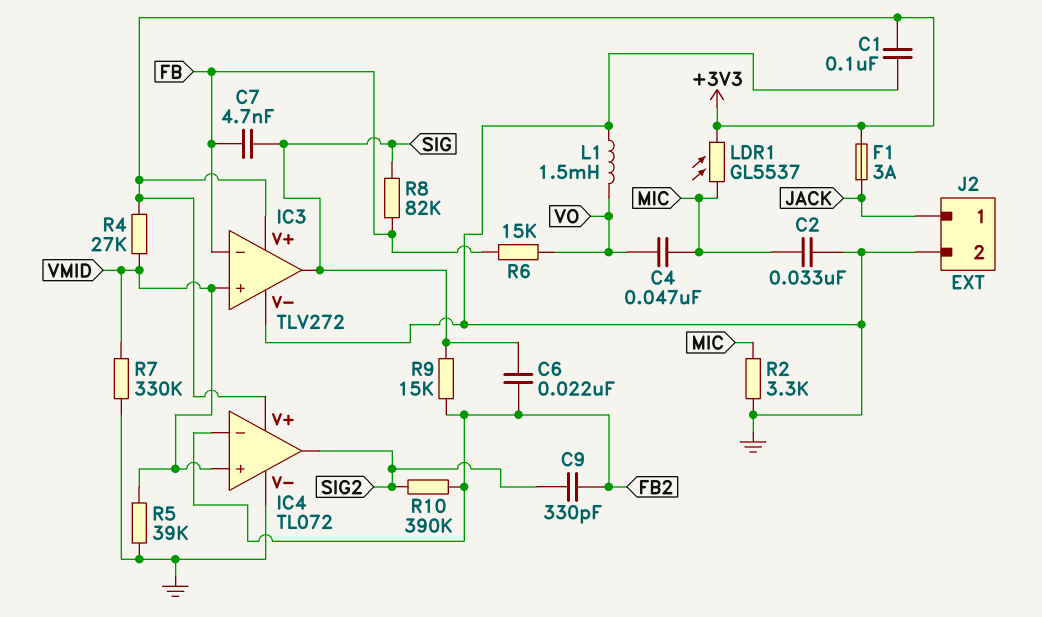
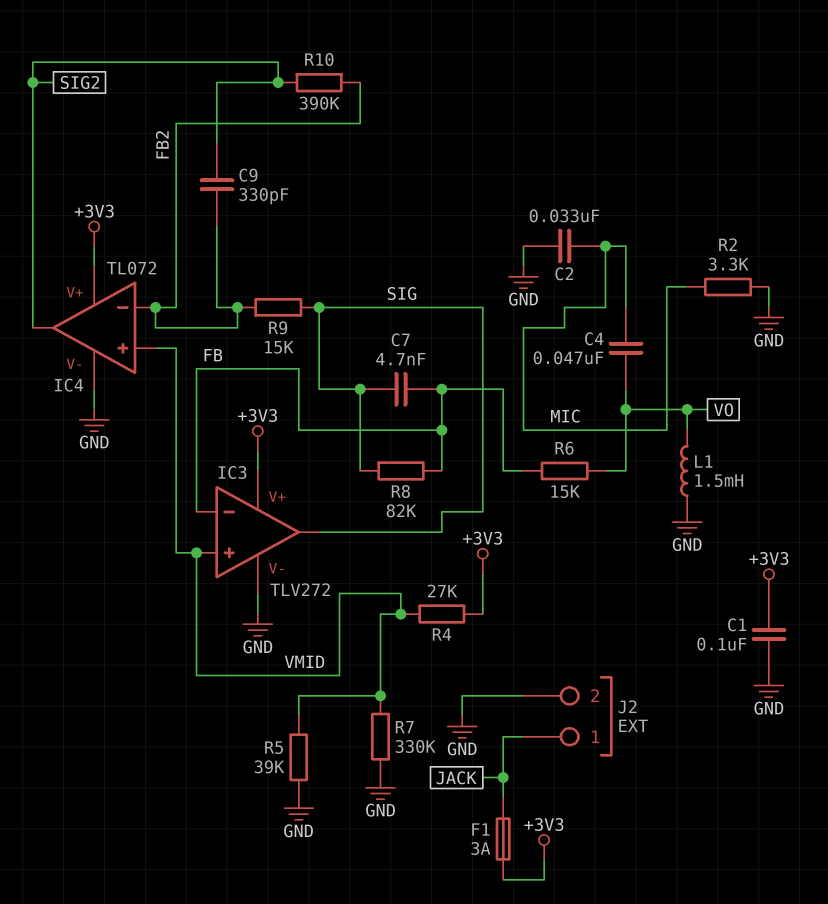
C6: 22nF (FB2, SIG) -> none
LDR1: GL5537 (+3V3, MIC) -> none

